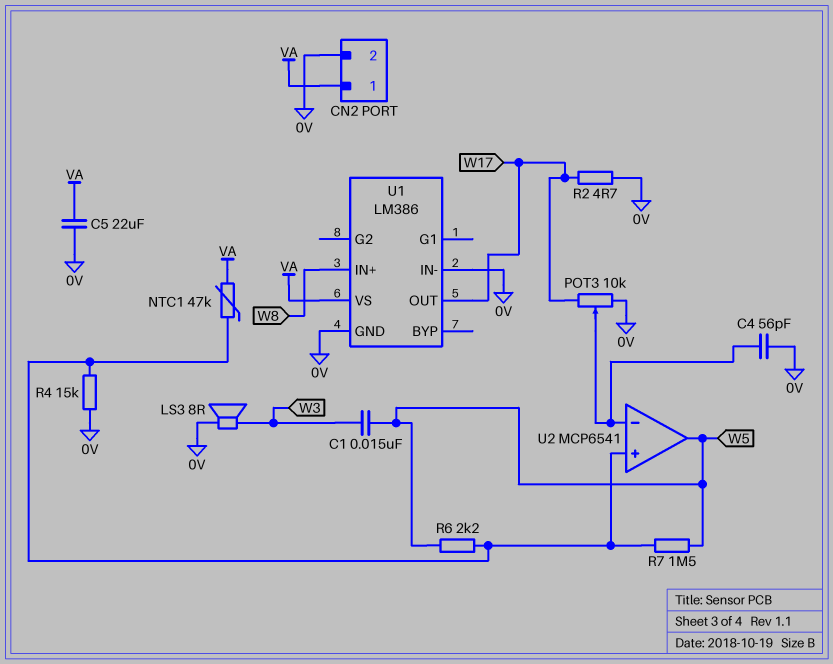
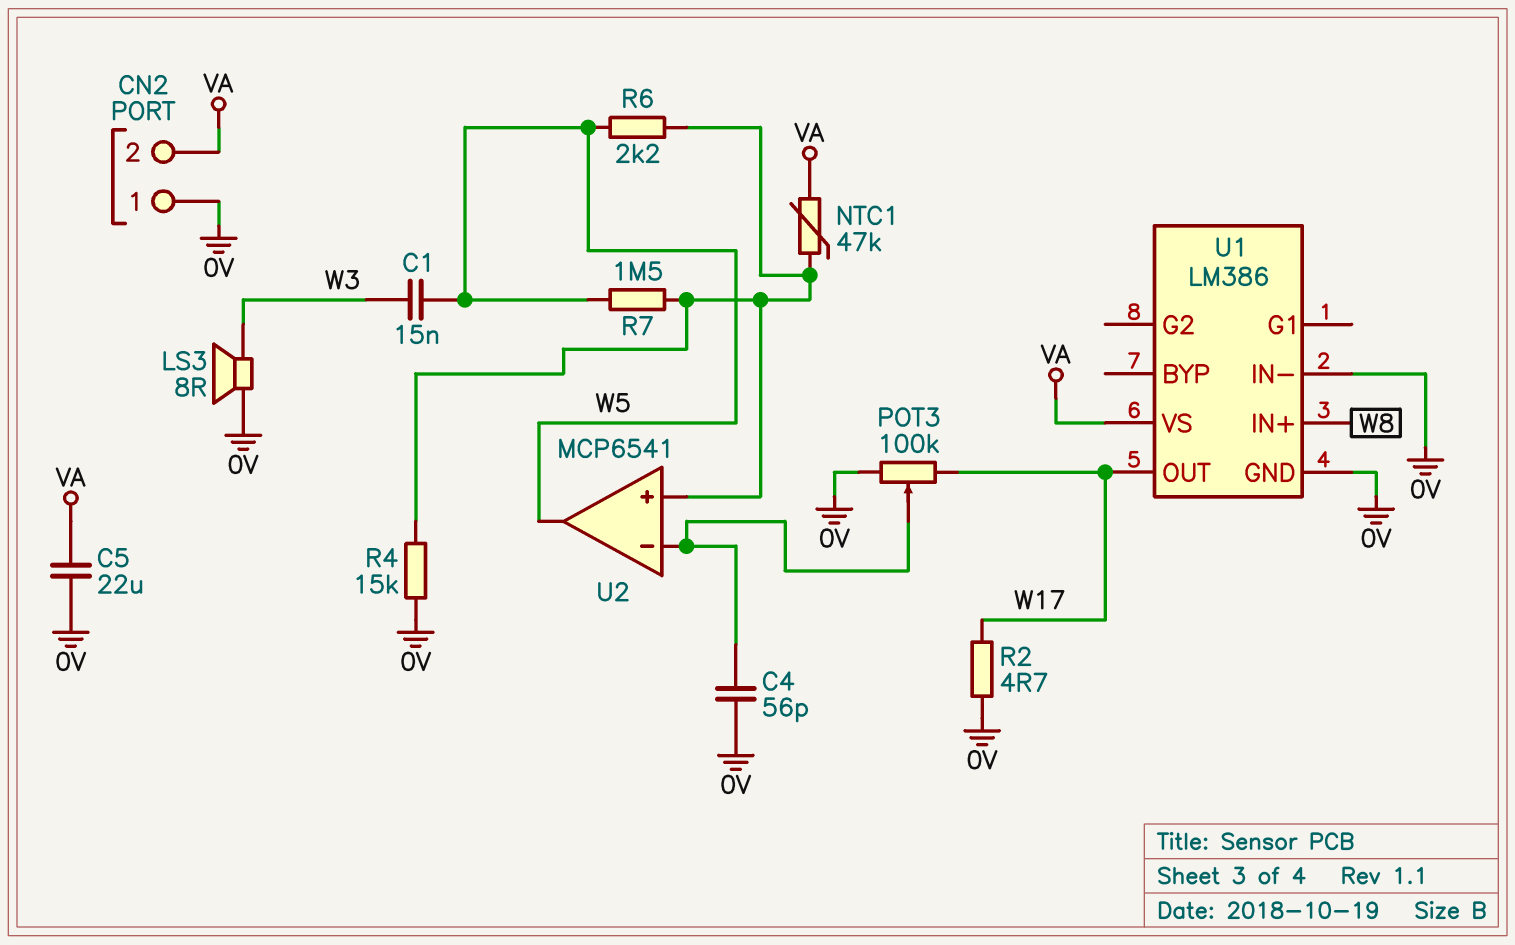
CN2 pin 1: VA -> 0V
CN2 pin 2: 0V -> VA
POT3: 10k (0V, W17, wiper U2/in-) -> 100k (0V, W17, wiper U2/in-)

